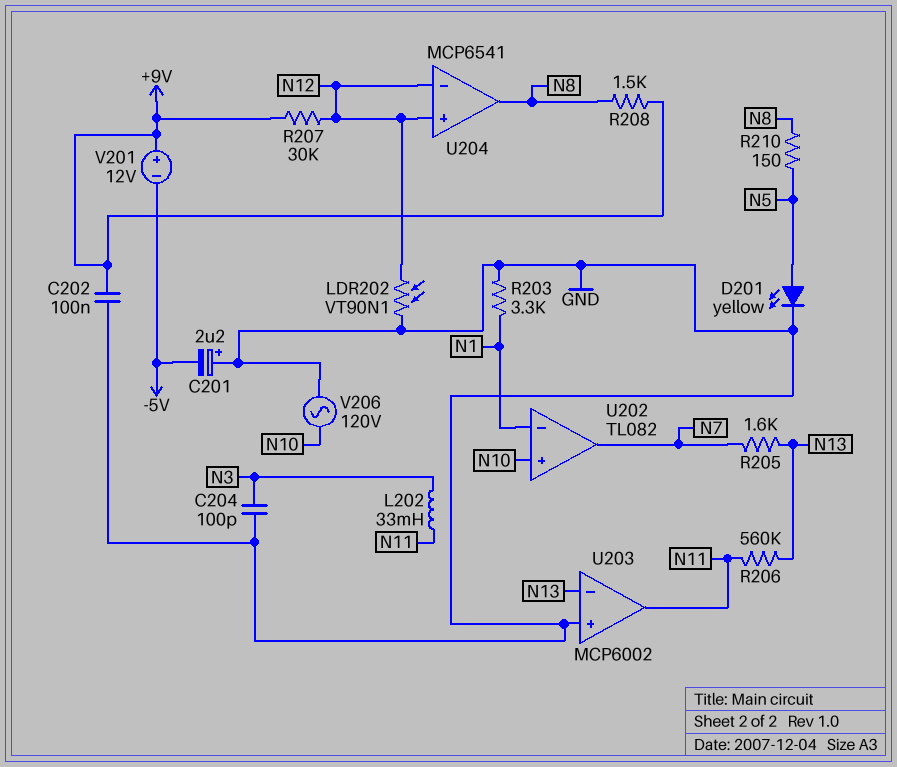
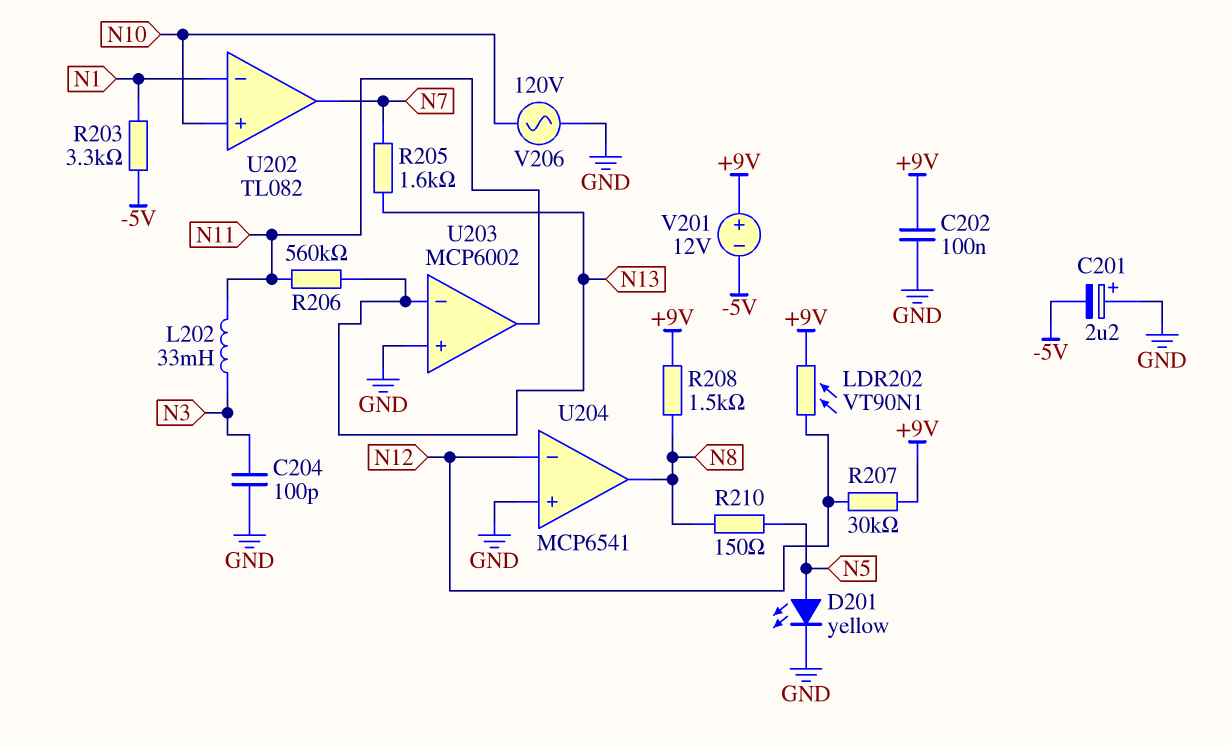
LDR202: VT90N1 (GND, N12) -> VT90N1 (+9V, N12)
R203: 3.3k (GND, N1) -> 3.3k (-5V, N1)
U204 pin in+: N12 -> GND

